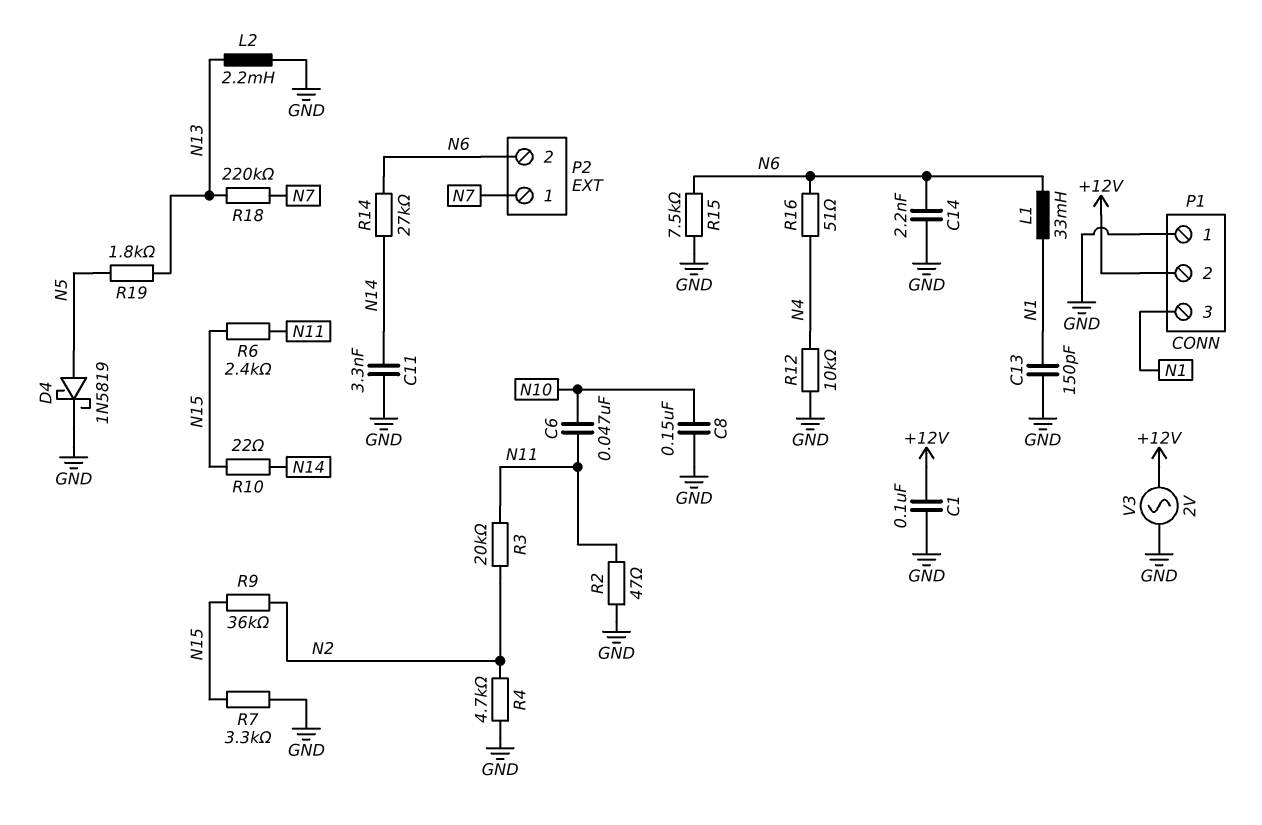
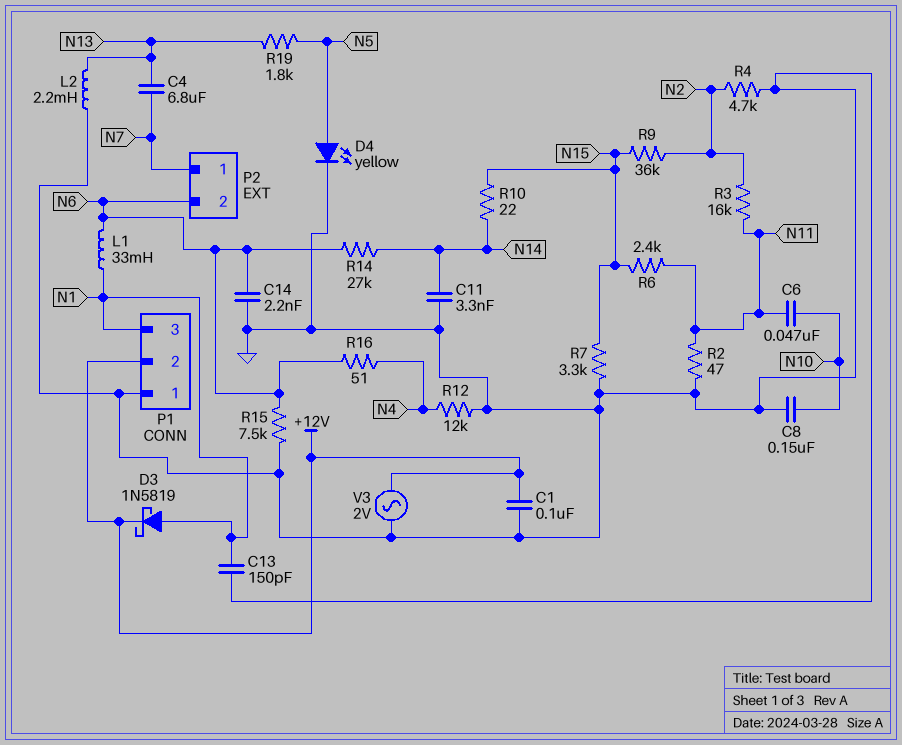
C4: none -> 6.8uF (N7, N13)
D3: none -> schottky 1N5819 (A N1, K +12V)
D4: schottky 1N5819 (A N5, K GND) -> LED yellow (A N5, K GND)
R3: 20k (N2, N11) -> 16k (N2, N11)
R12: 10k (GND, N4) -> 12k (GND, N4)
R18: 220k (N7, N13) -> none

